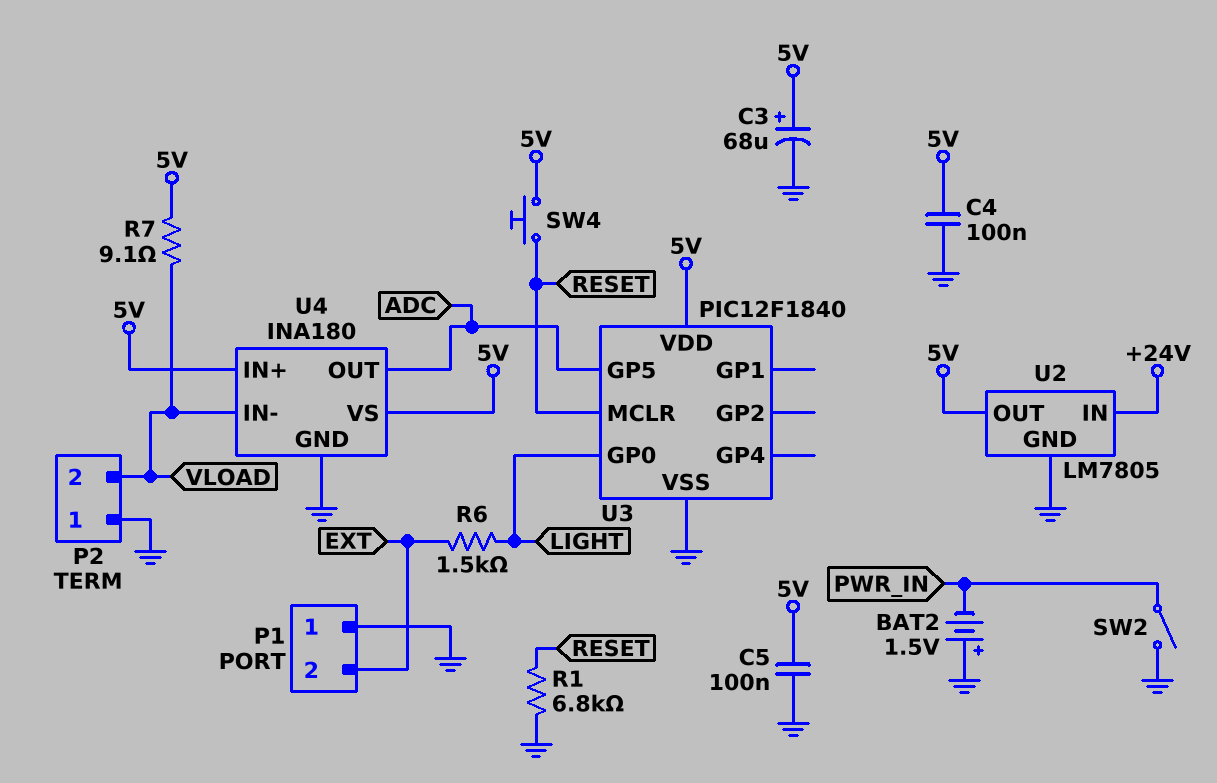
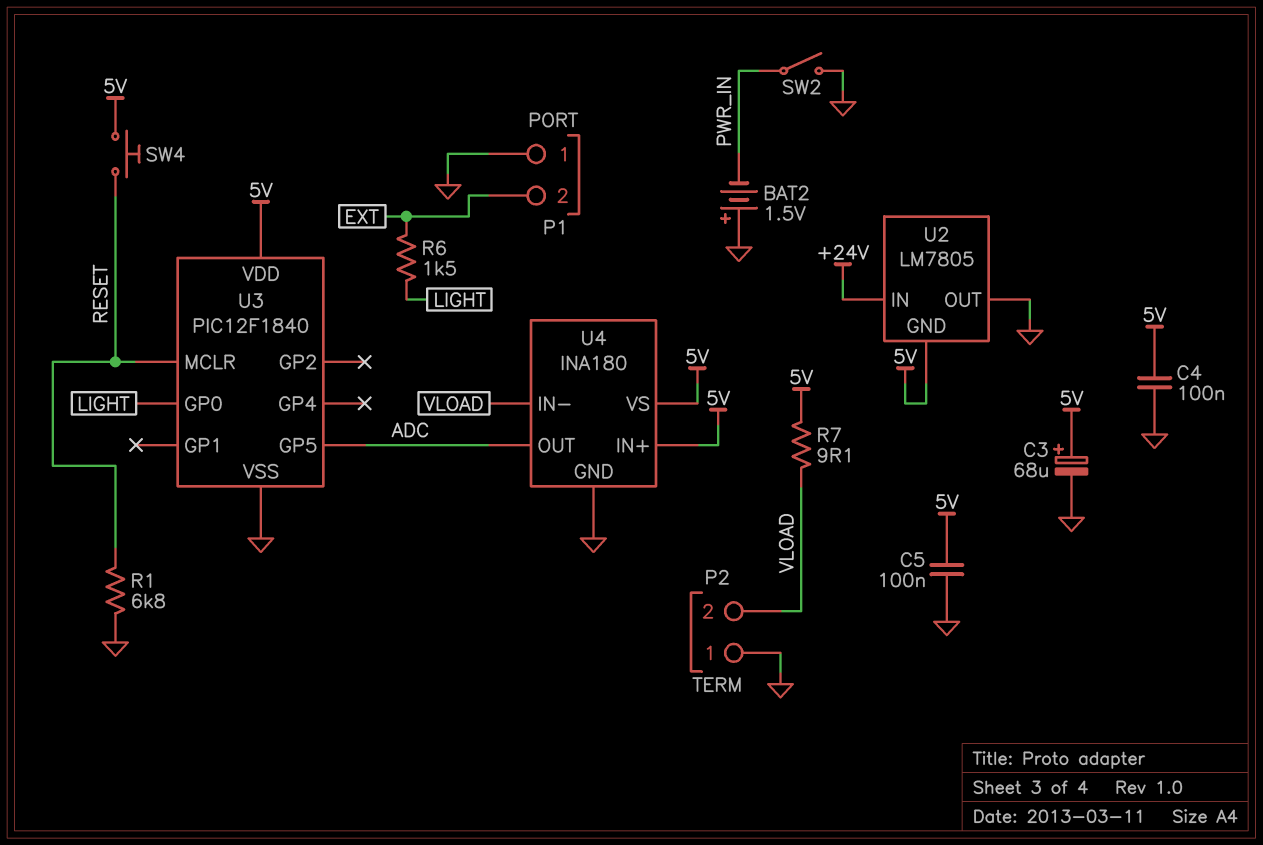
U2 pin GND: GND -> 5V
U2 pin OUT: 5V -> GND

